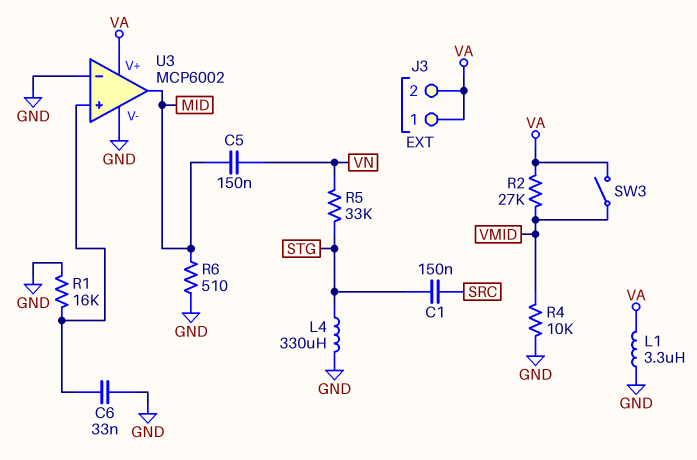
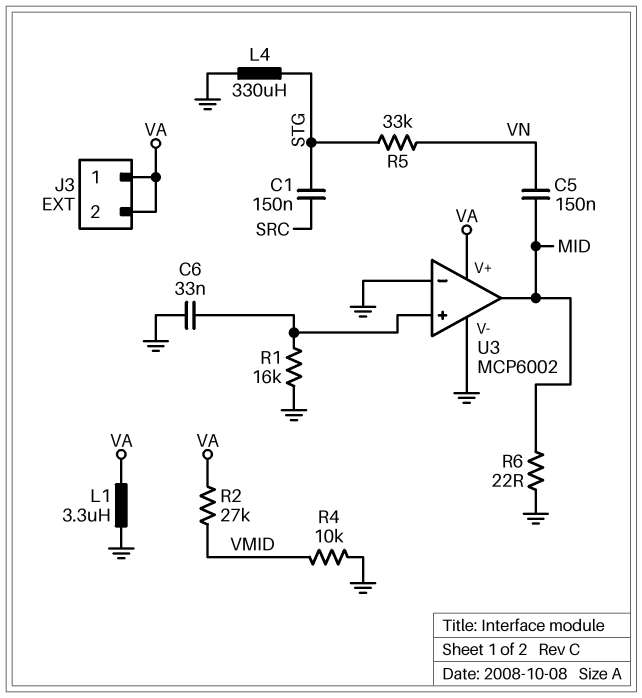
R6: 510 (GND, MID) -> 22 (GND, MID)
SW3: switch (VA, VMID) -> none

